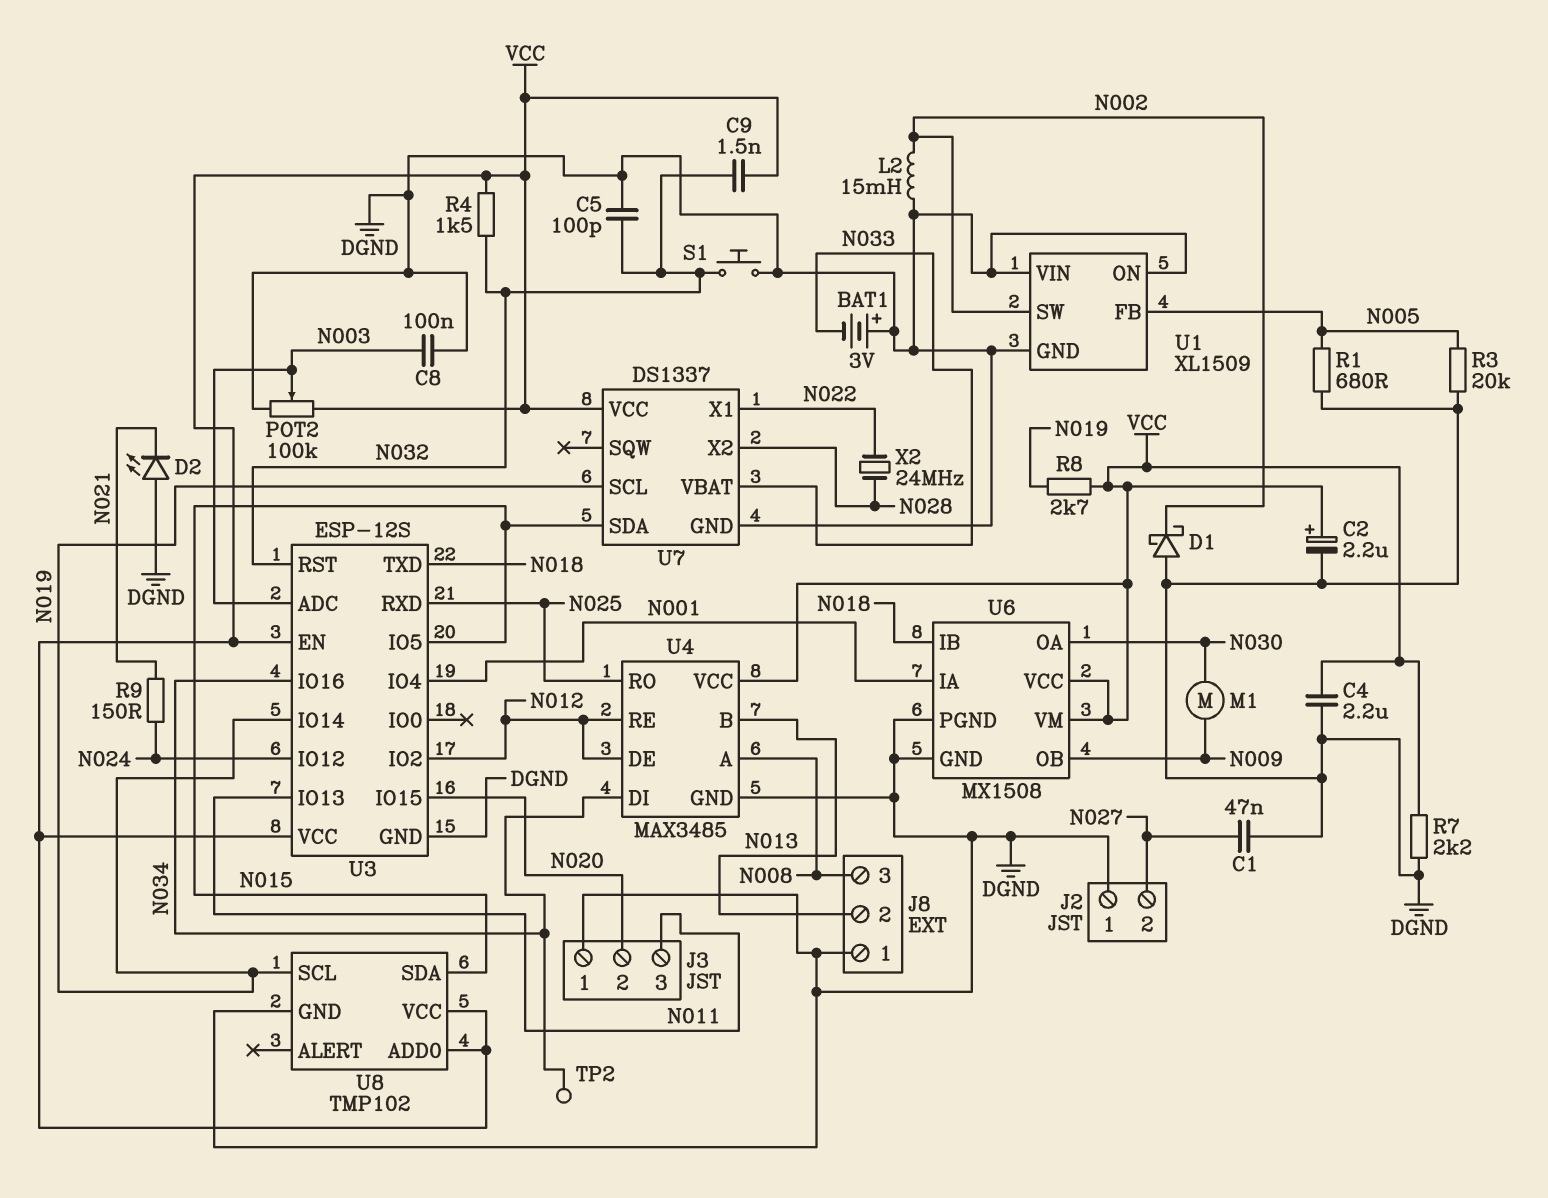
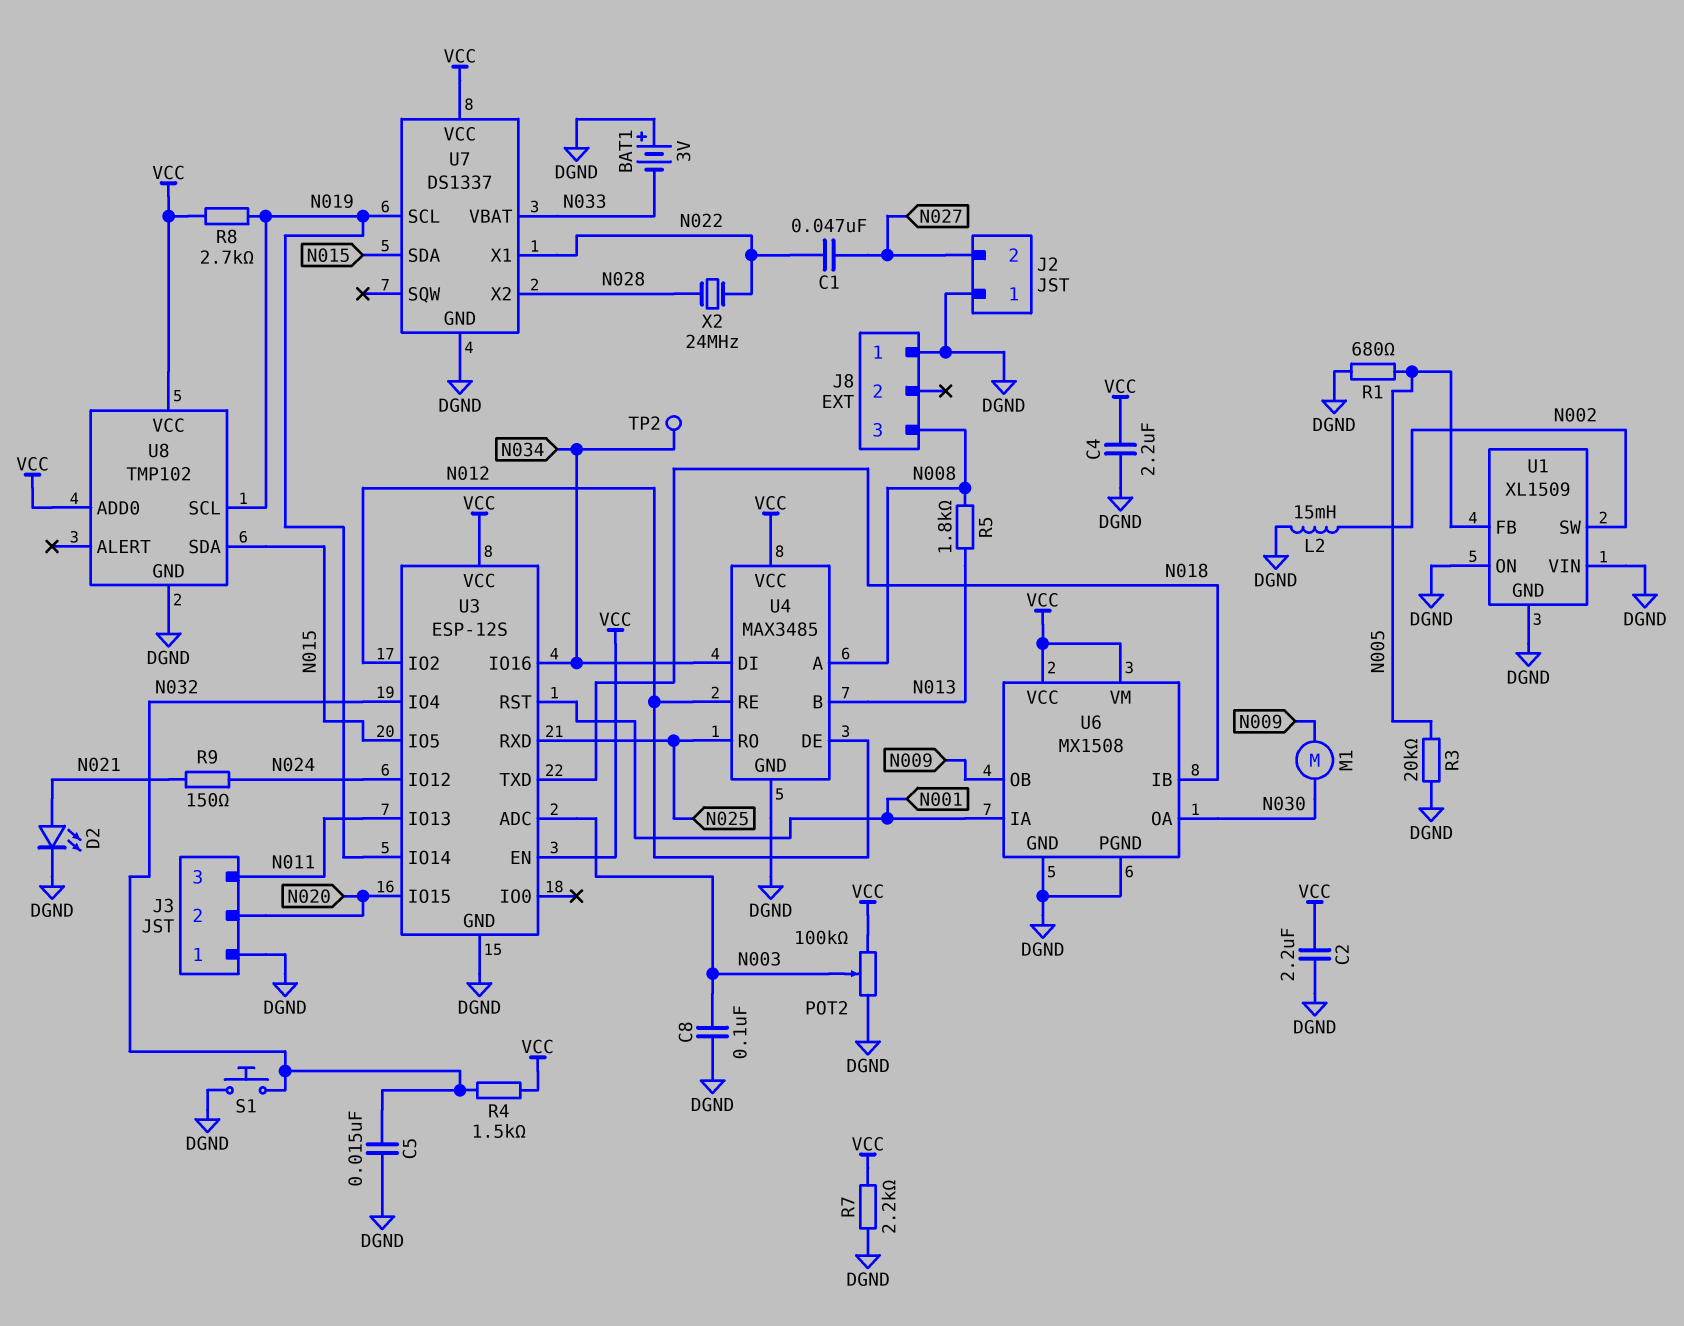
C1: 47nF (DGND, N027) -> 47nF (N022, N027)
C2: 2.2uF (plus VCC, minus DGND) -> 2.2uF (DGND, VCC)
C5: 100pF (DGND, N032) -> 15nF (DGND, N032)
C9: 1.5nF (N032, VCC) -> none
D1: schottky (A DGND, K N002) -> none
D2: LED (A DGND, K N021) -> LED (A N021, K DGND)
J8 pin 2: N013 -> none
R5: none -> 1.8k (N008, N013)
U3 pin IO4: N001 -> N032
U3 pin RST: N032 -> N001

